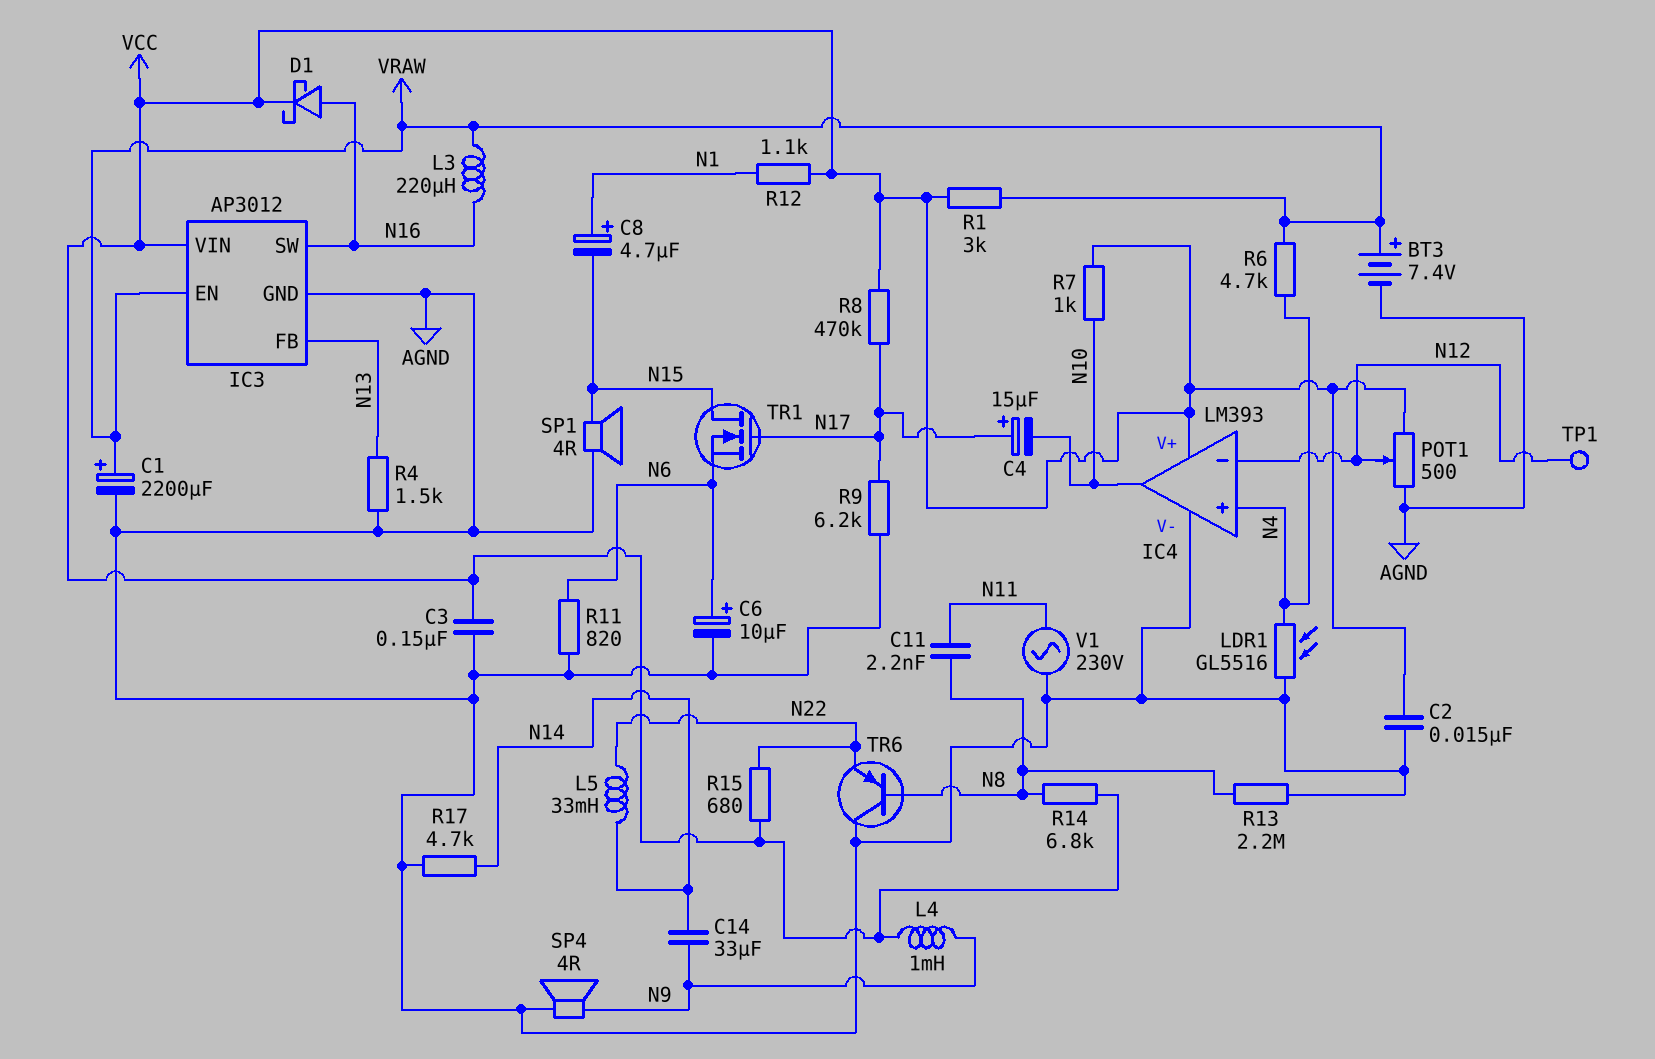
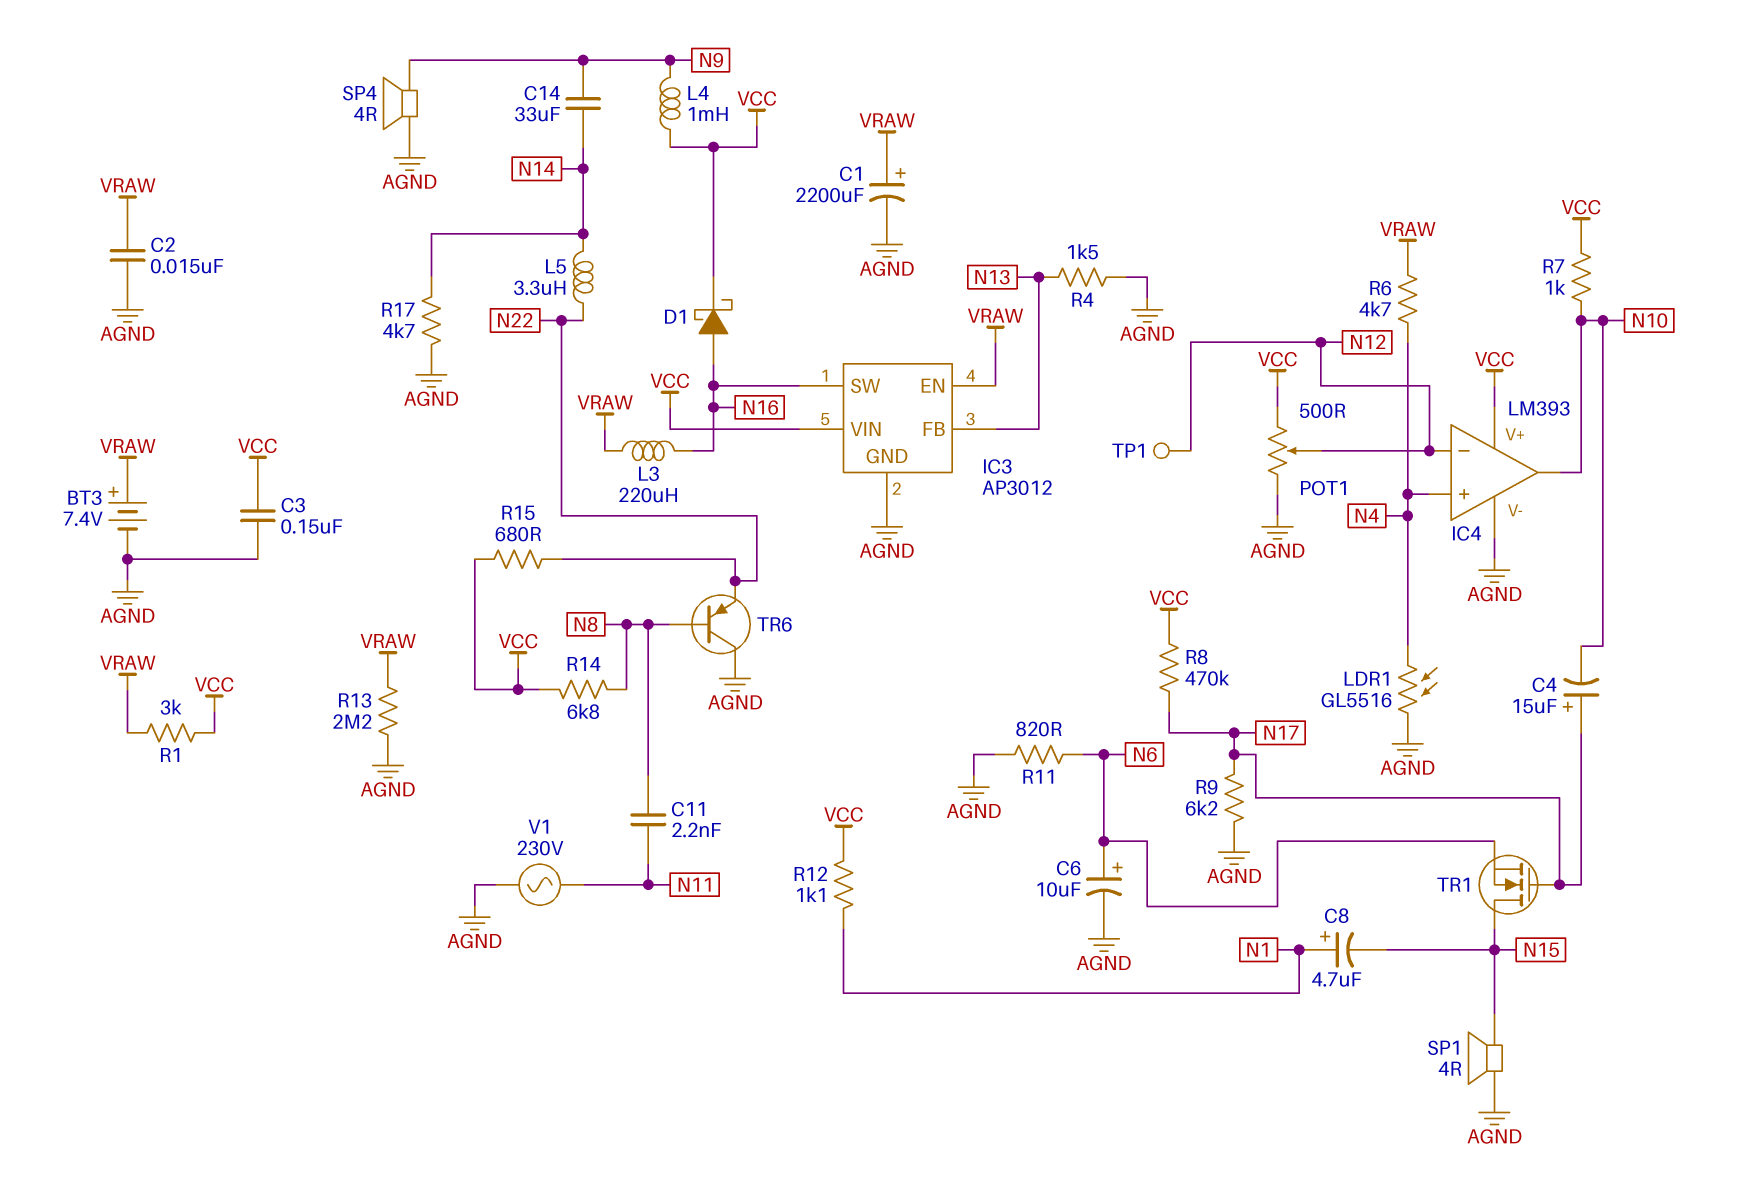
C2: 15nF (AGND, VCC) -> 15nF (AGND, VRAW)
L5: 33mH (N14, N22) -> 3.3uH (N14, N22)
R13: 2.2M (AGND, N8) -> 2.2M (AGND, VRAW)

